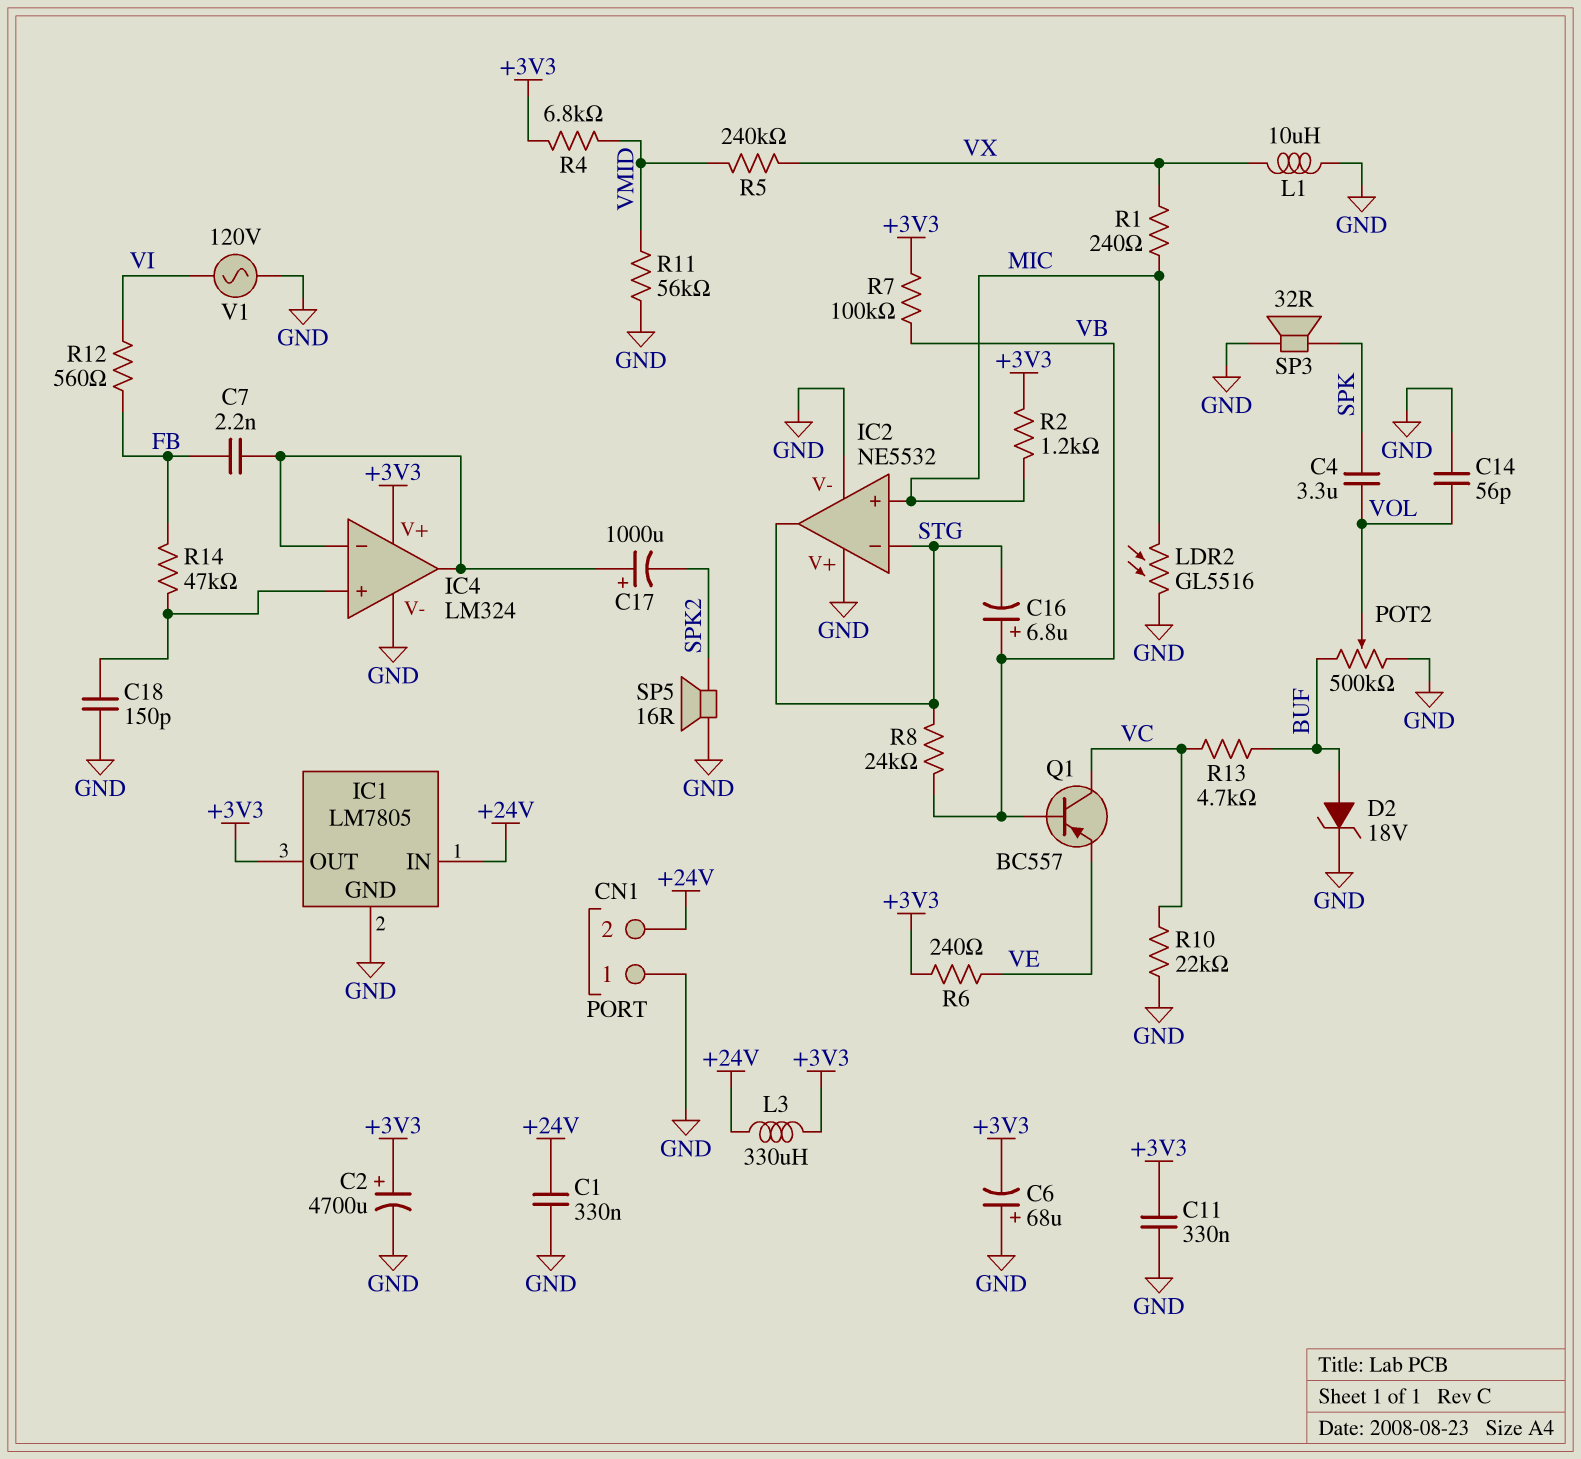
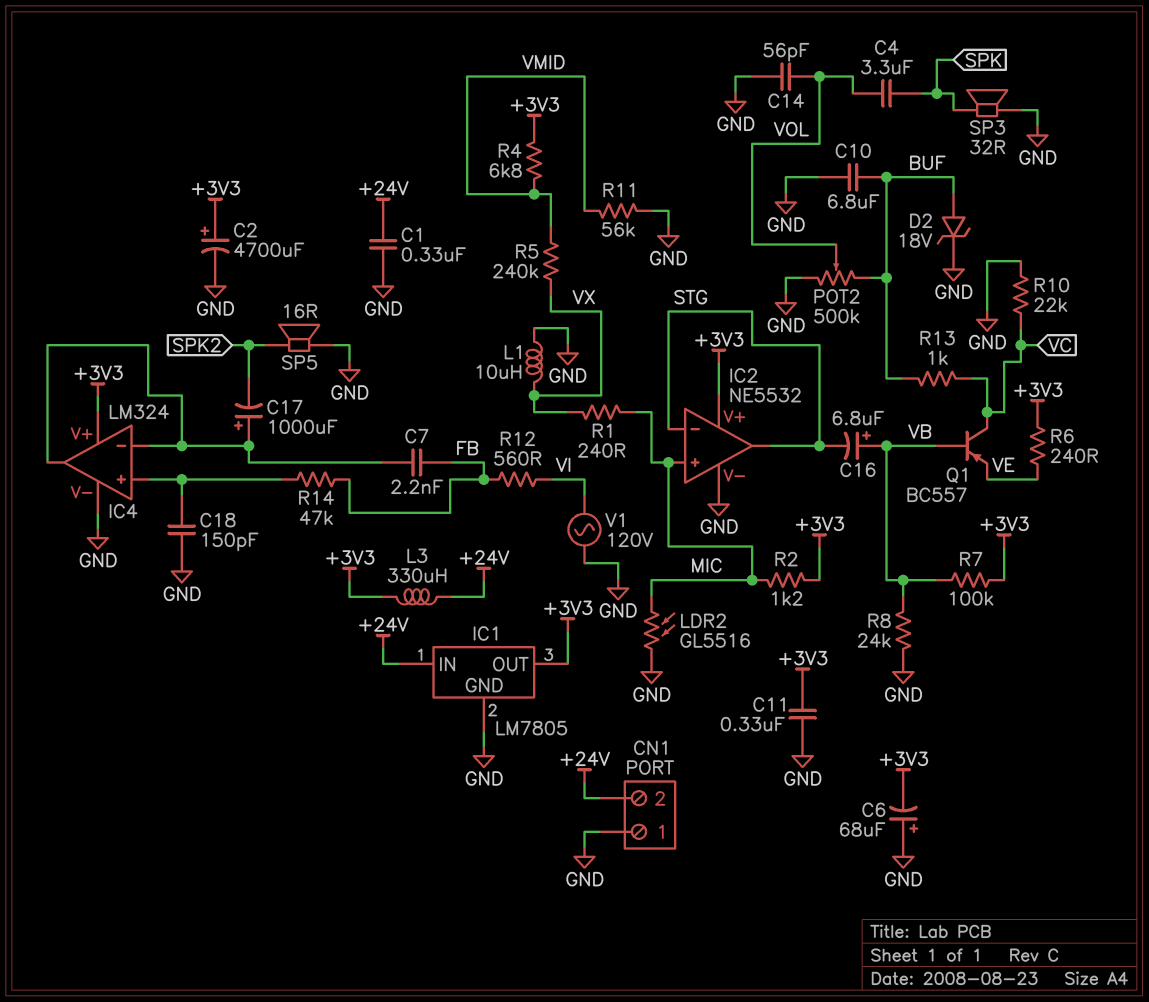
C10: none -> 6.8uF (BUF, GND)
IC2 pin V+: GND -> +3V3
R8: 24k (STG, VB) -> 24k (GND, VB)
R13: 4.7k (BUF, VC) -> 1k (BUF, VC)

